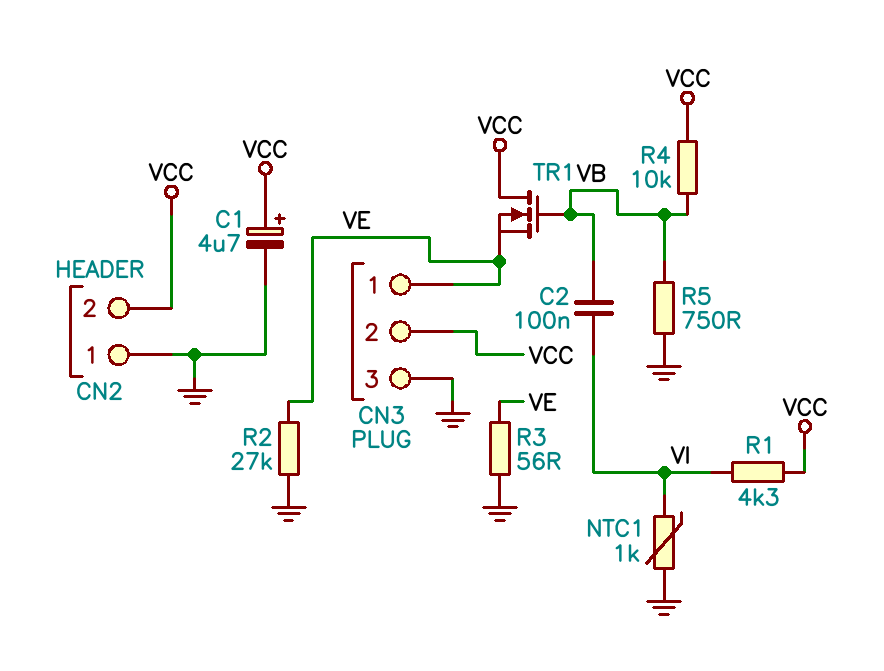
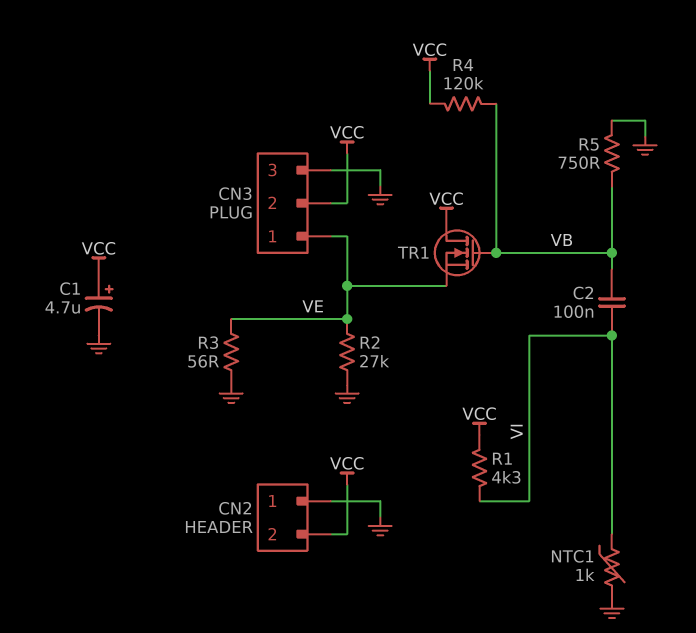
R4: 10k (VB, VCC) -> 120k (VB, VCC)

